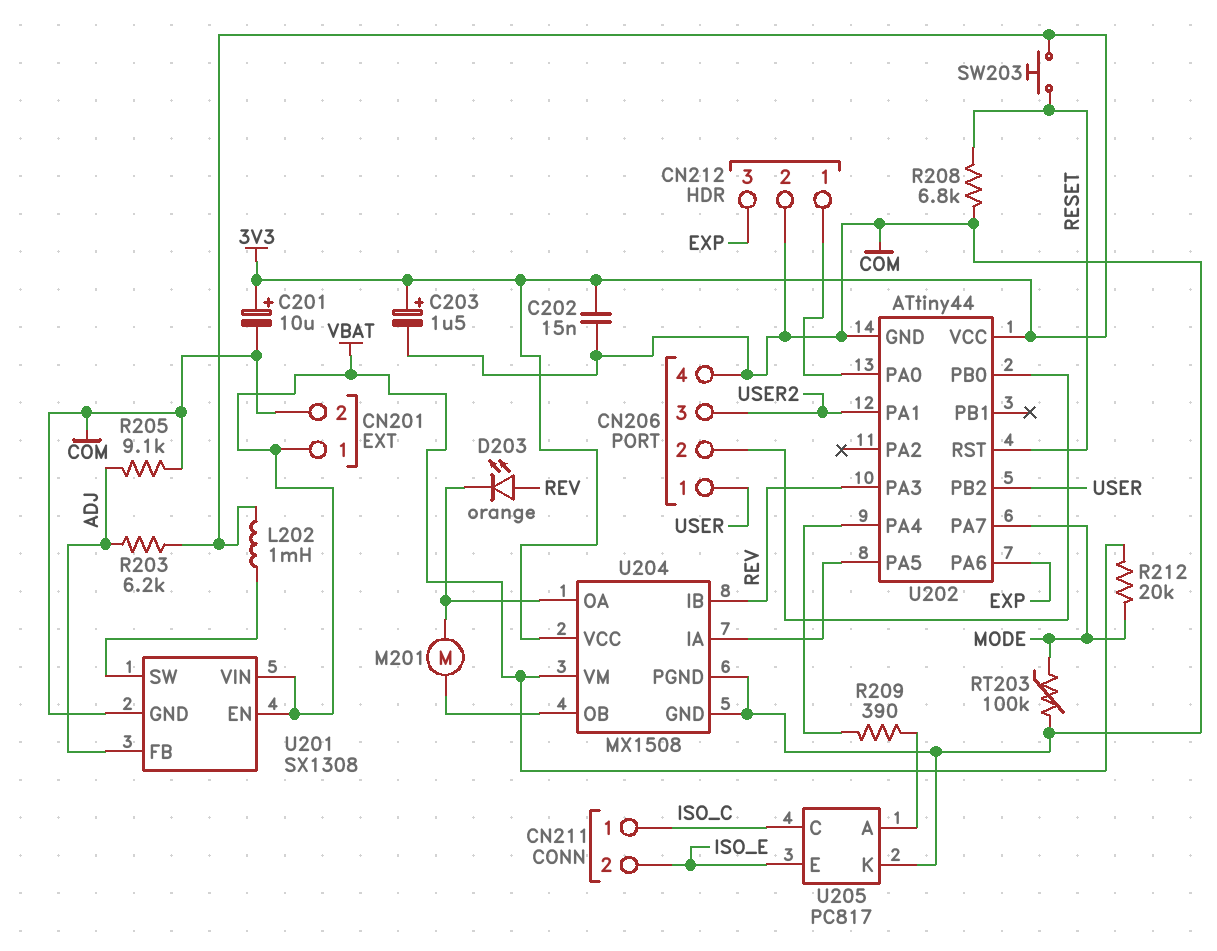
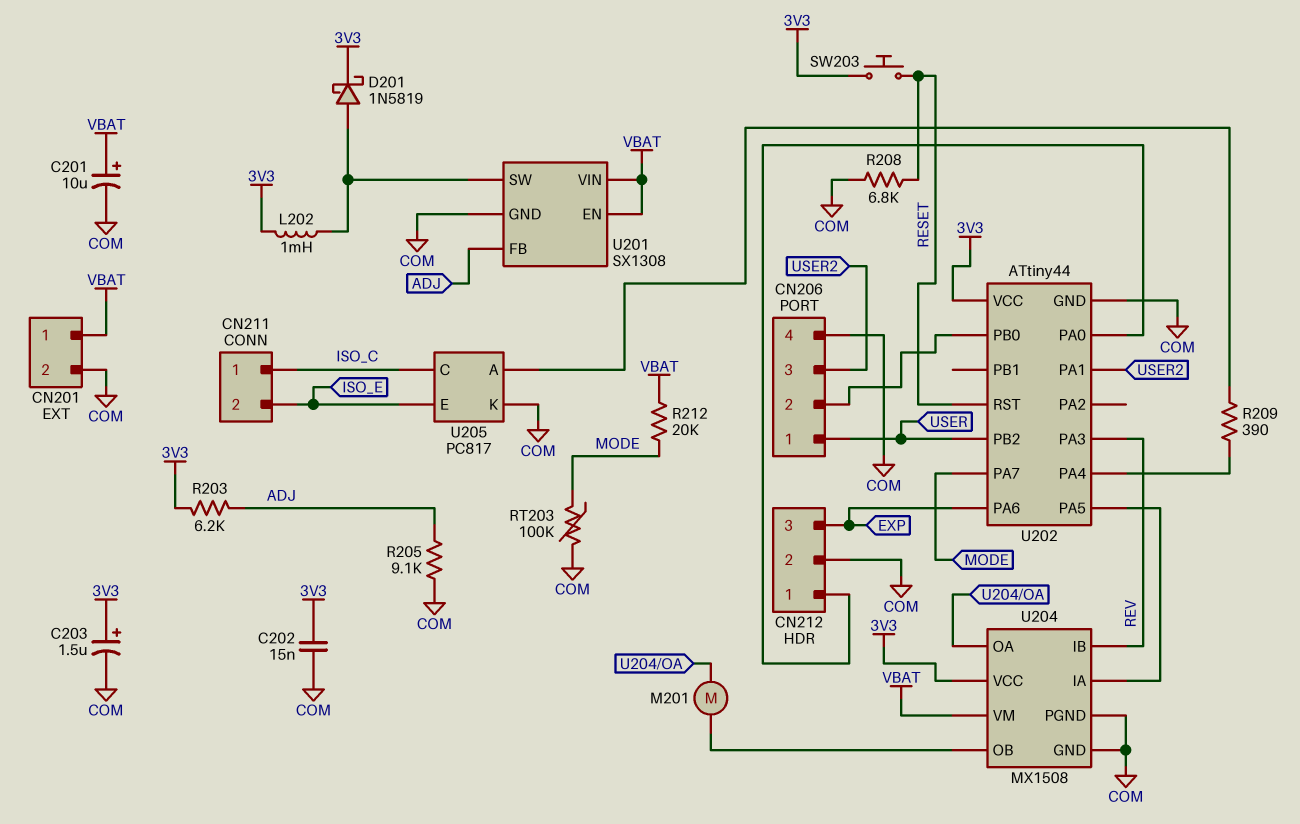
C201: 10uF (plus 3V3, minus COM) -> 10uF (plus VBAT, minus COM)
D201: none -> schottky 1N5819 (A U201/SW, K 3V3)
D203: LED orange (A REV, K U204/OA) -> none

